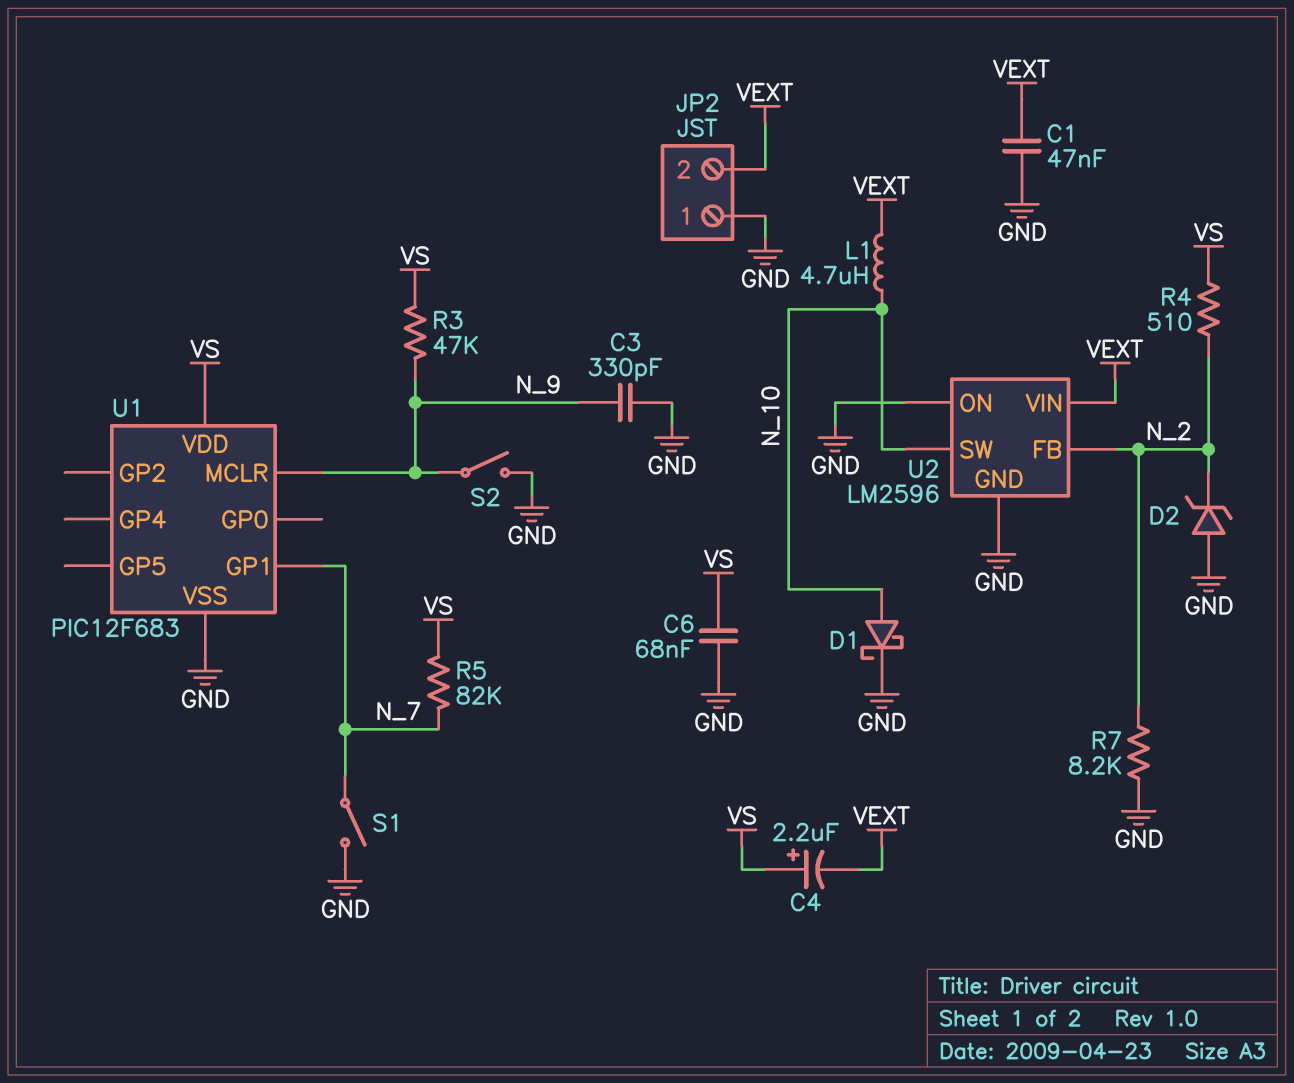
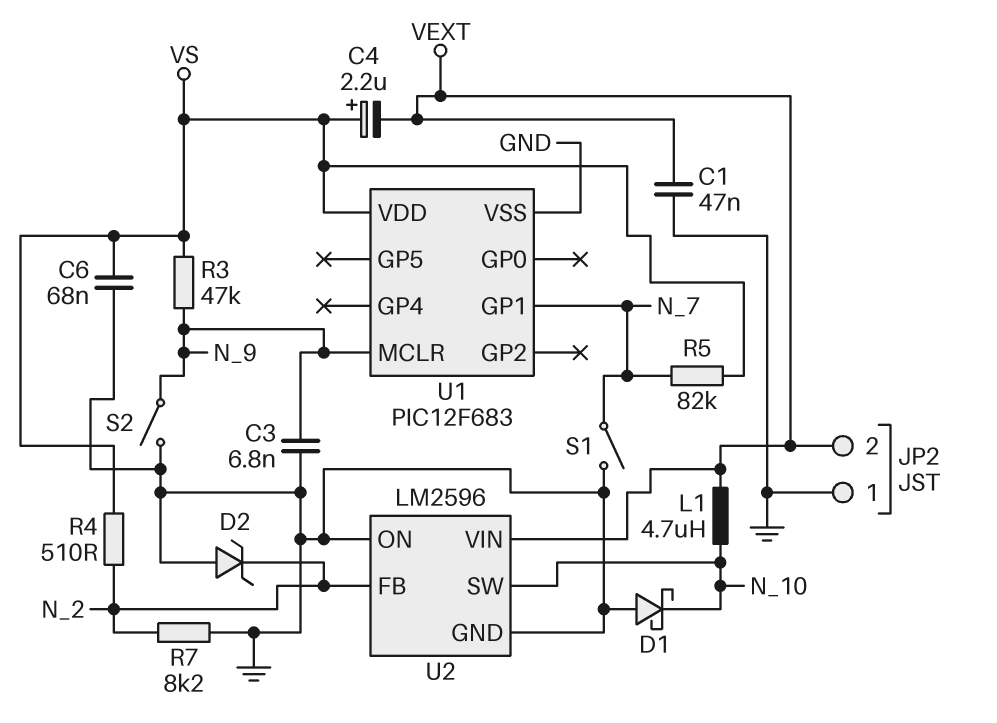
C3: 330pF (GND, N_9) -> 6.8nF (GND, N_9)
D1: schottky (A N_10, K GND) -> schottky (A GND, K N_10)

